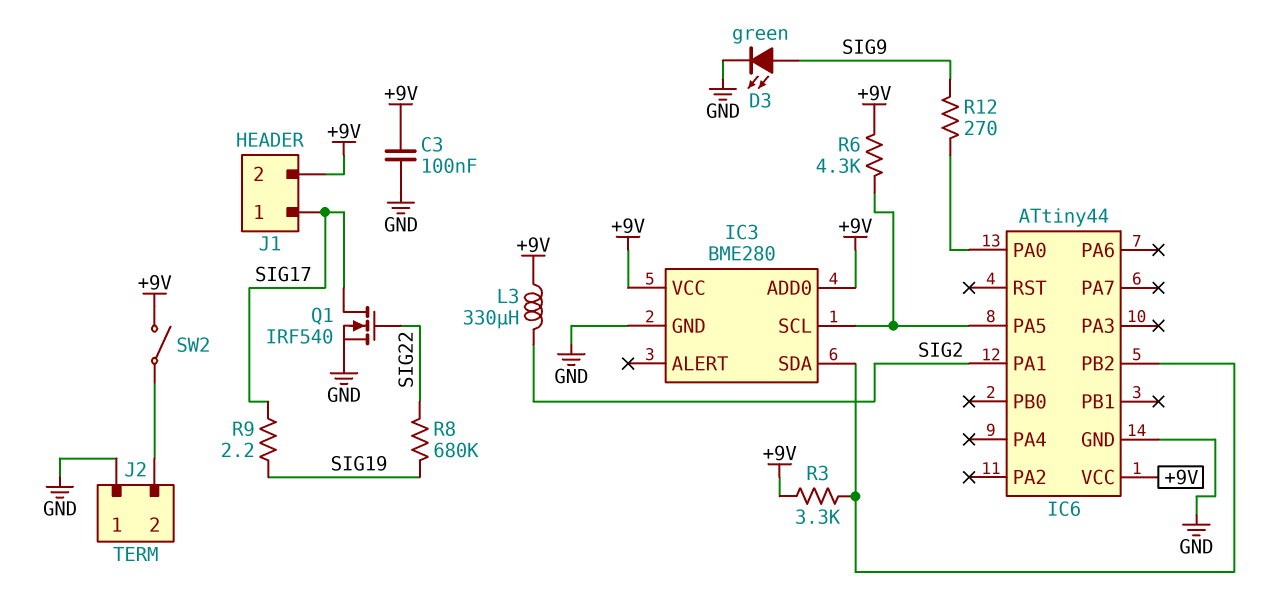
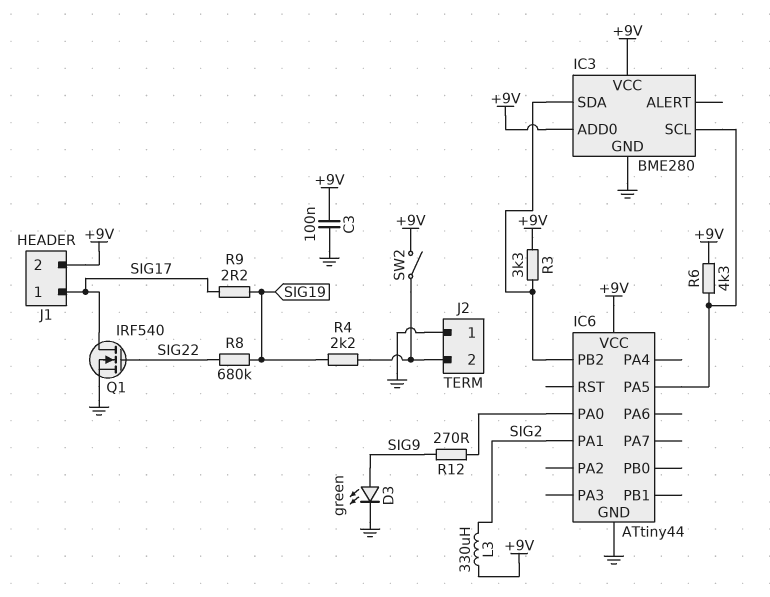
R4: none -> 2.2k (J2/2, SIG19)

